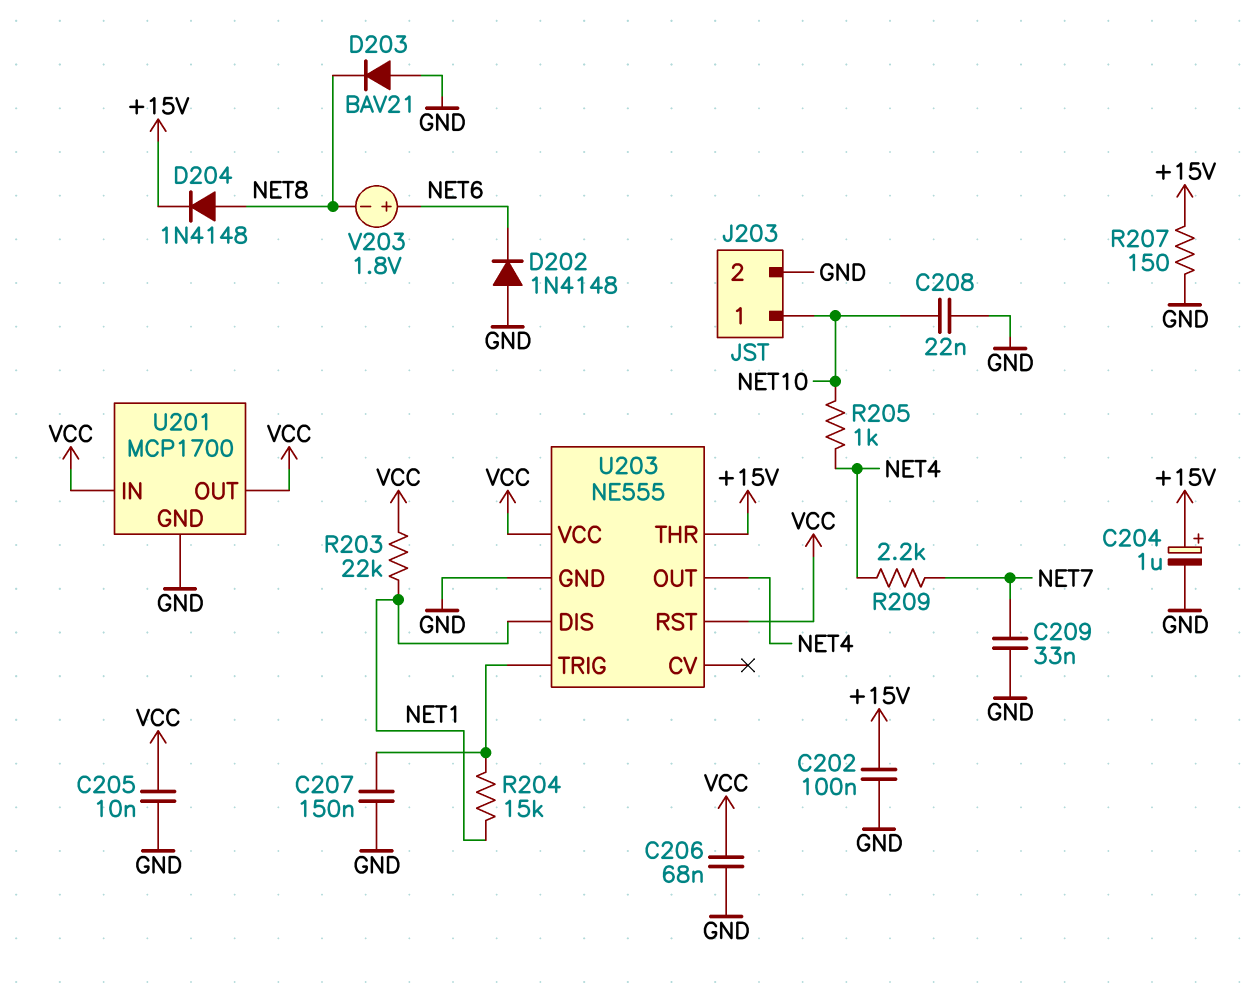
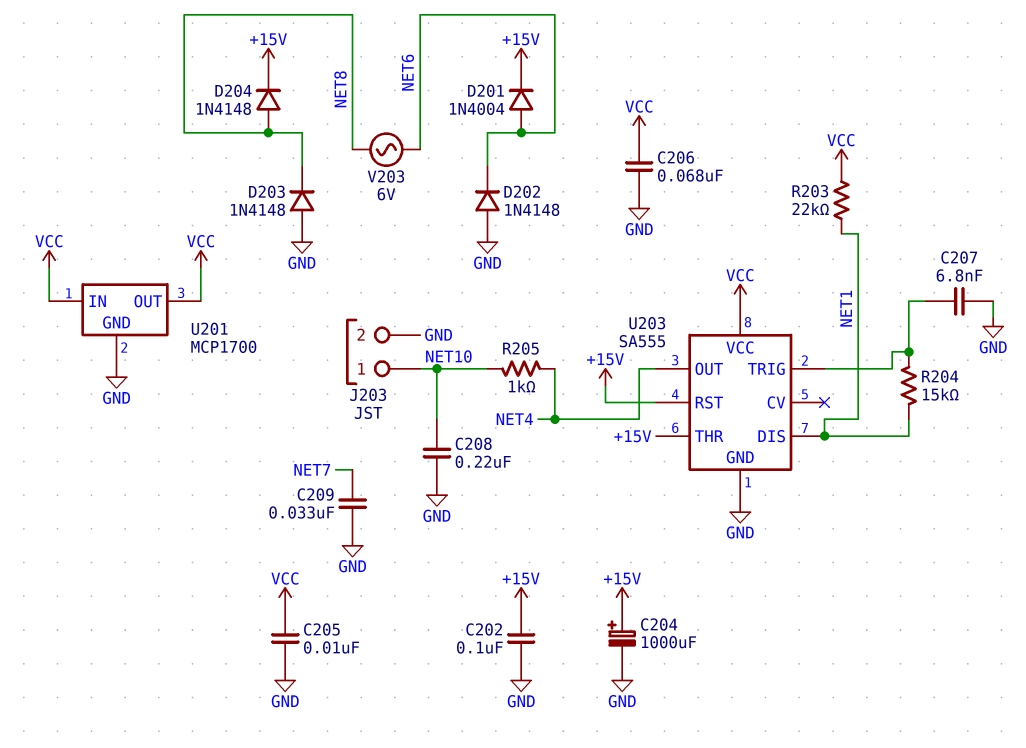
C204: 1uF (plus +15V, minus GND) -> 1000uF (plus +15V, minus GND)
C207: 150nF (GND, U203/TRIG) -> 6.8nF (GND, U203/TRIG)
C208: 22nF (GND, NET10) -> 220nF (GND, NET10)
D201: none -> diode 1N4004 (A NET6, K +15V)
D203: diode BAV21 (A GND, K NET8) -> diode 1N4148 (A GND, K NET8)
R207: 150 (+15V, GND) -> none
R209: 2.2k (NET4, NET7) -> none
U203: NE555 -> SA555
U203 pin RST: VCC -> +15V
V203: 1.8V (plus NET6, minus NET8) -> AC 6V (NET6, NET8)

